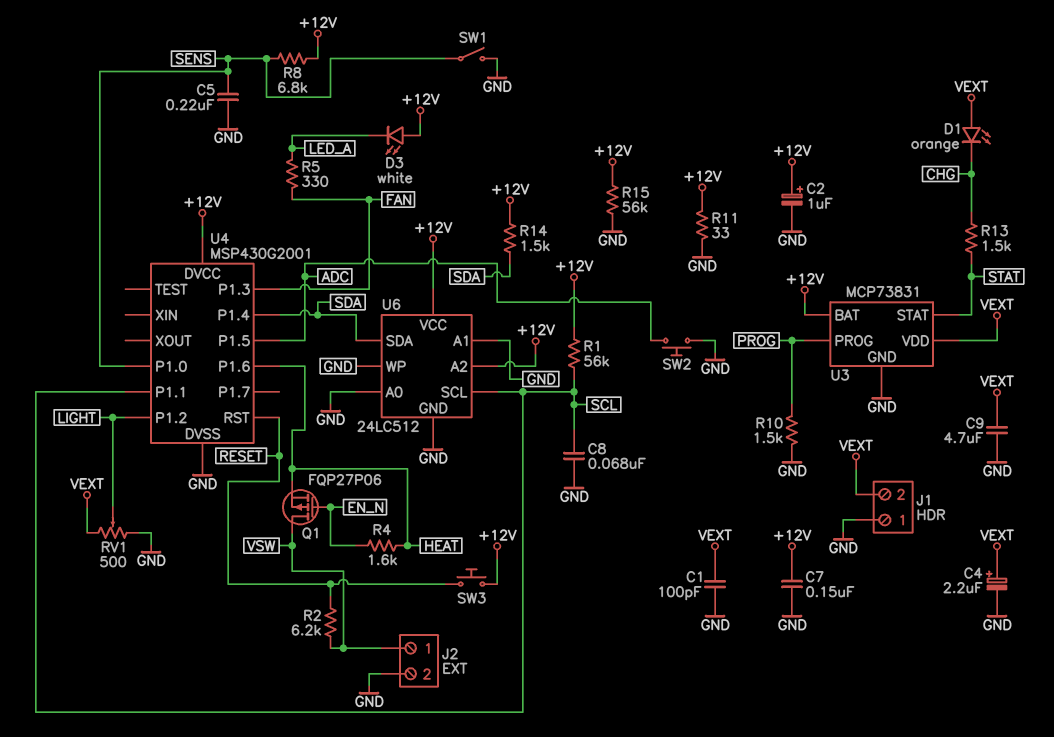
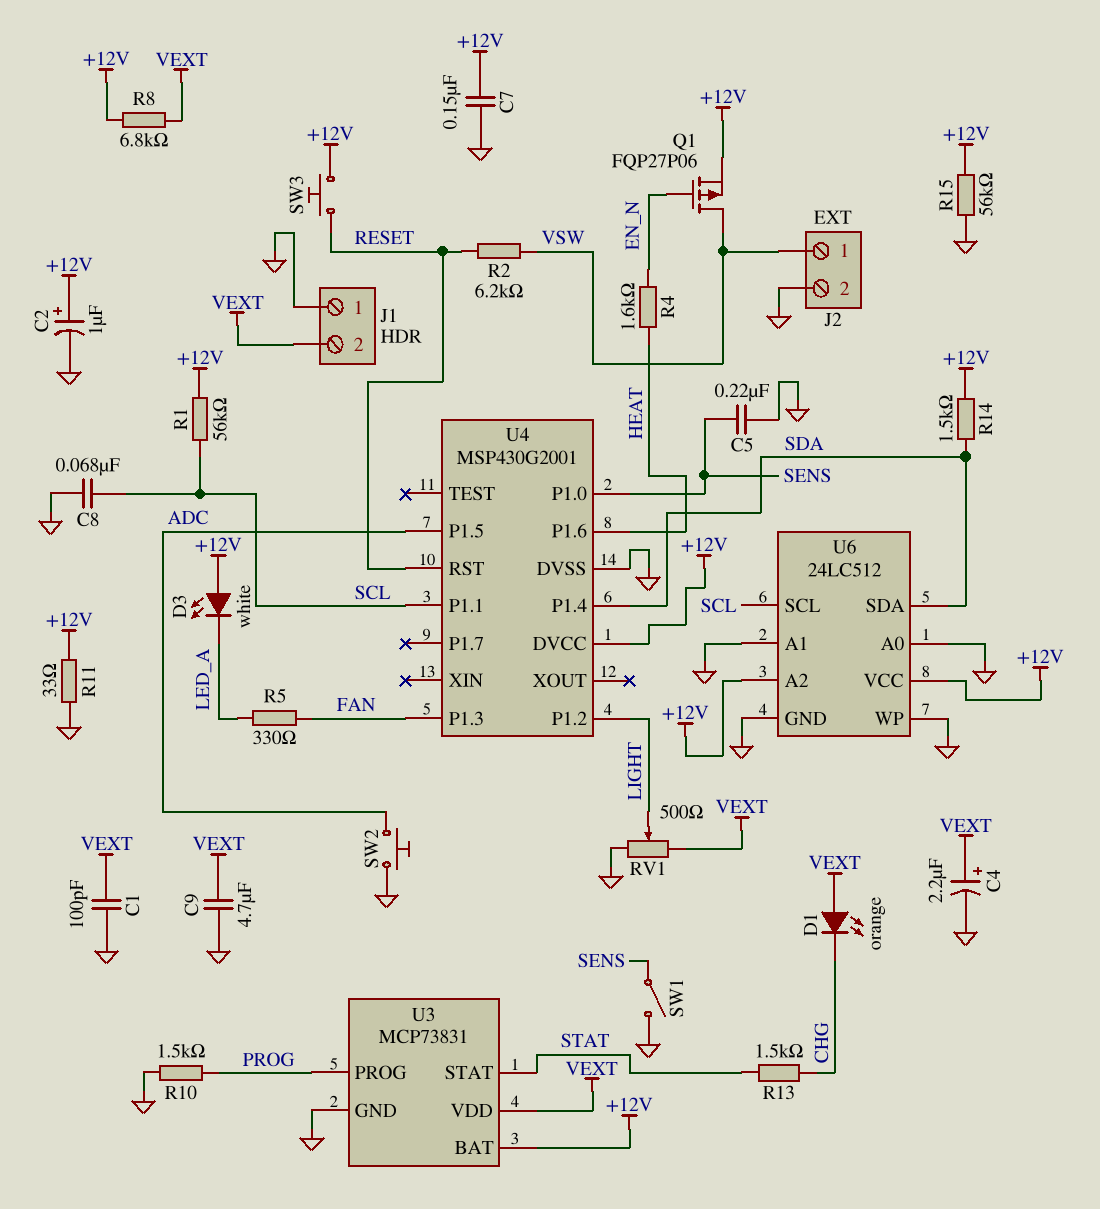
Q1: PMOS FQP27P06 (G EN_N, D VSW, S HEAT) -> PMOS FQP27P06 (G EN_N, D VSW, S +12V)
R8: 6.8k (+12V, SENS) -> 6.8k (+12V, VEXT)

